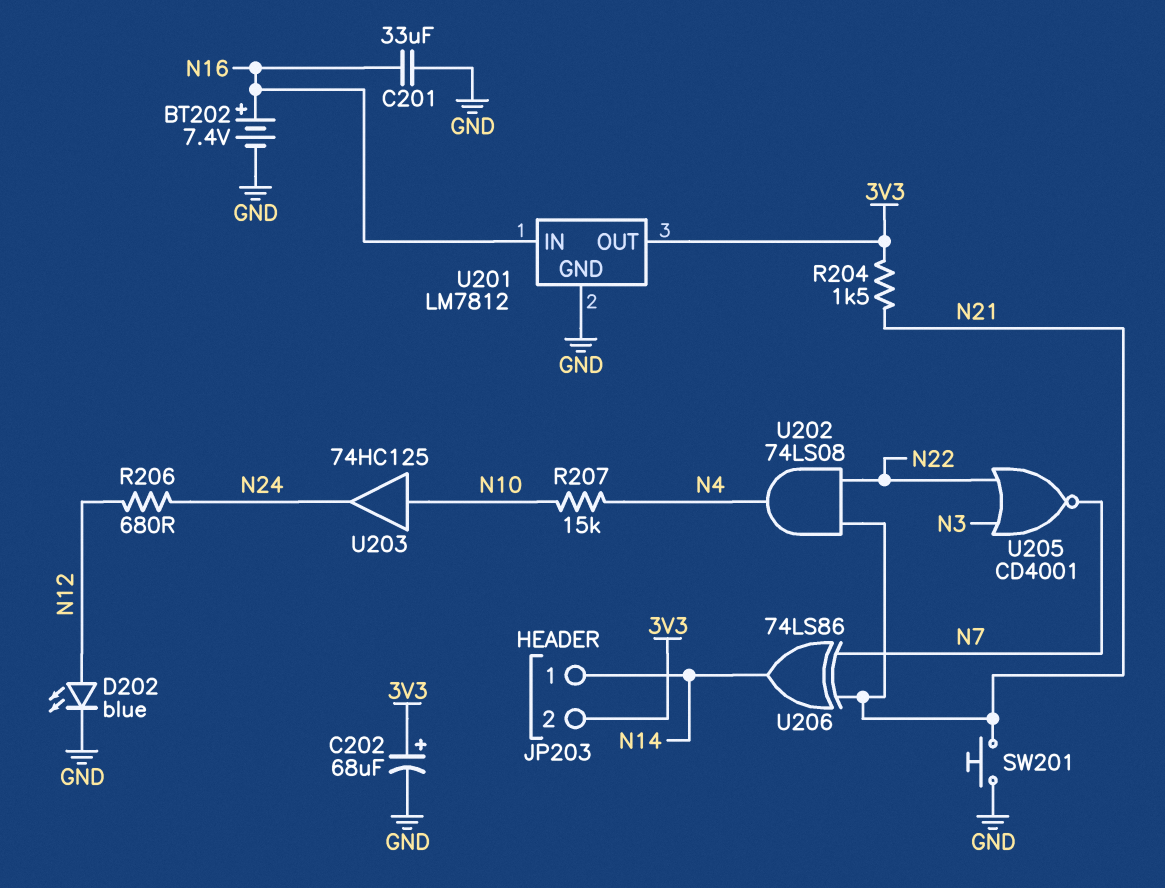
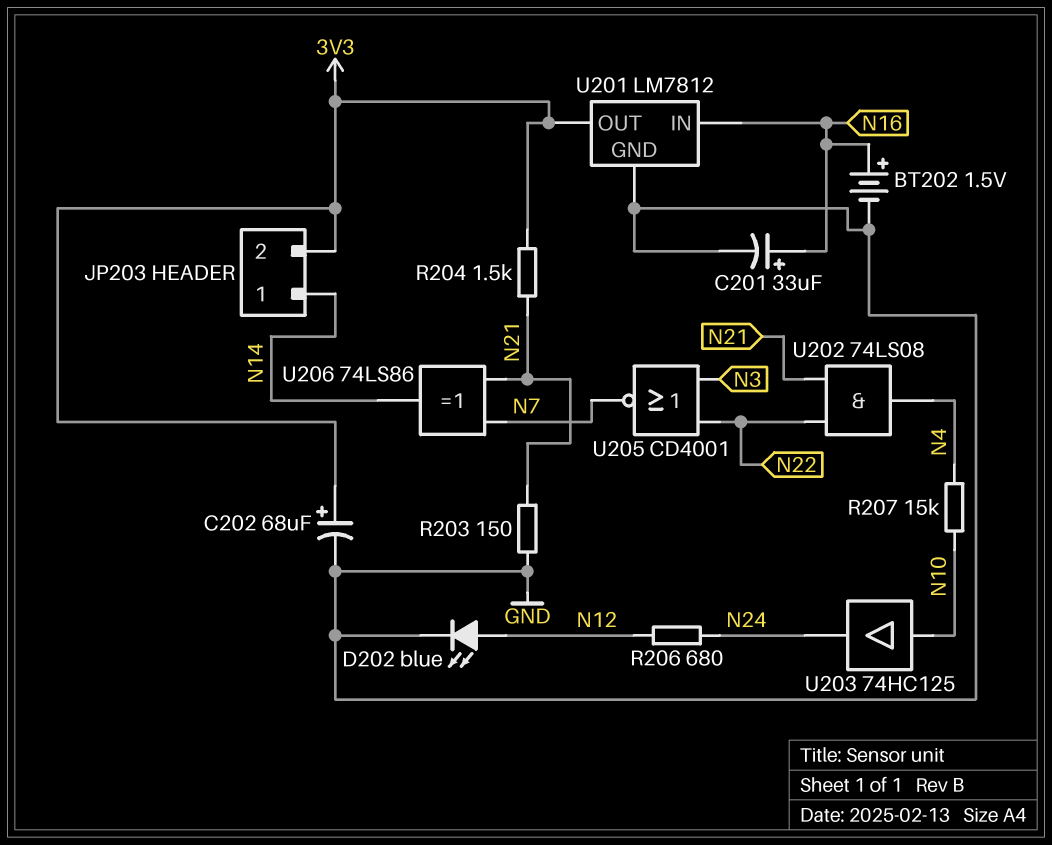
BT202: 7.4V (plus N16, minus GND) -> 1.5V (plus N16, minus GND)
C201: 33uF (GND, N16) -> 33uF (plus N16, minus GND)
R203: none -> 150 (GND, N21)
SW201: button (GND, N21) -> none

